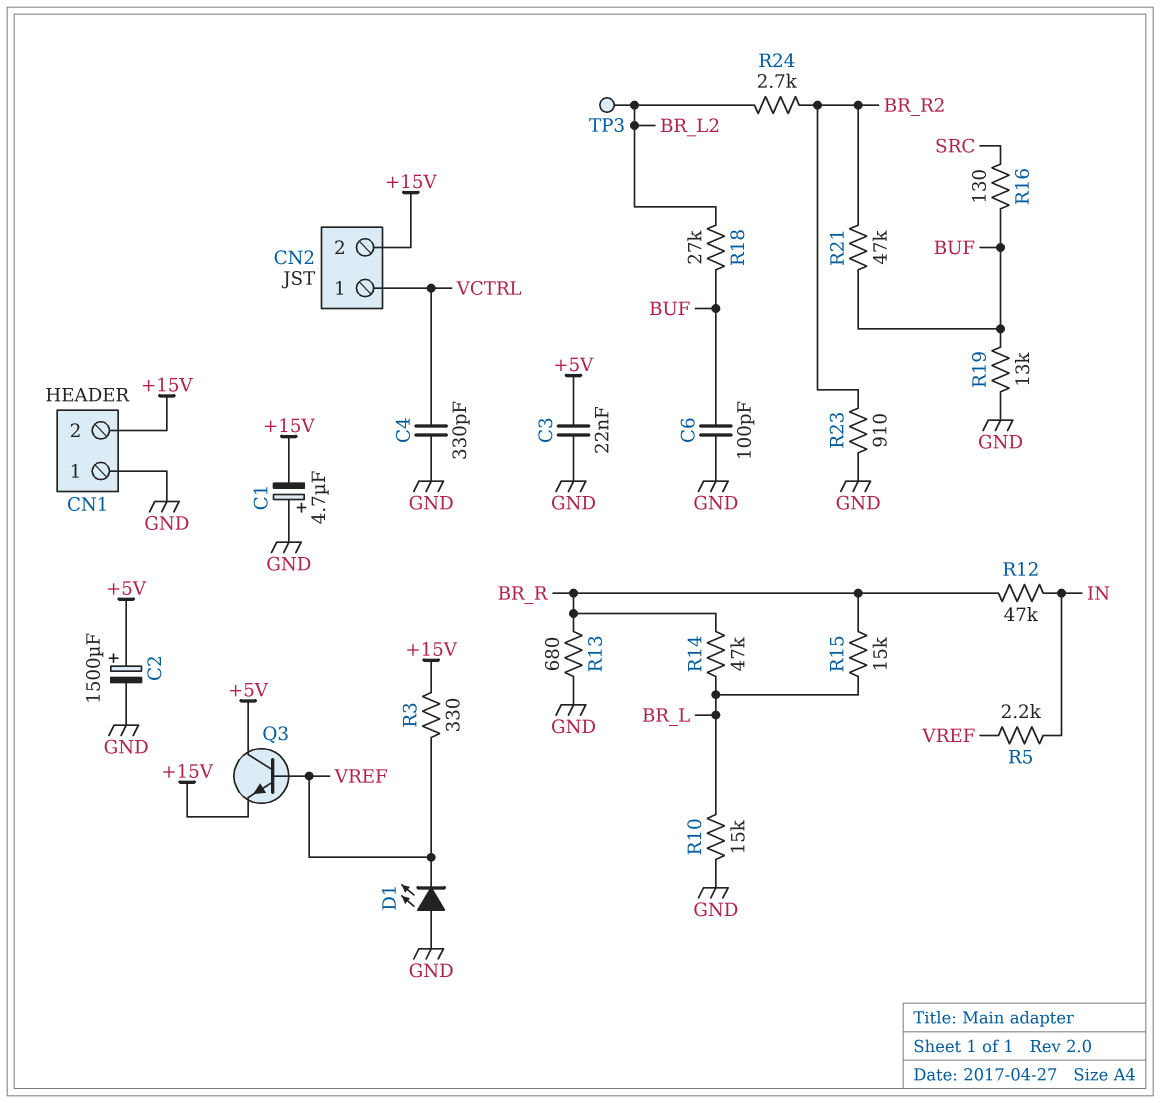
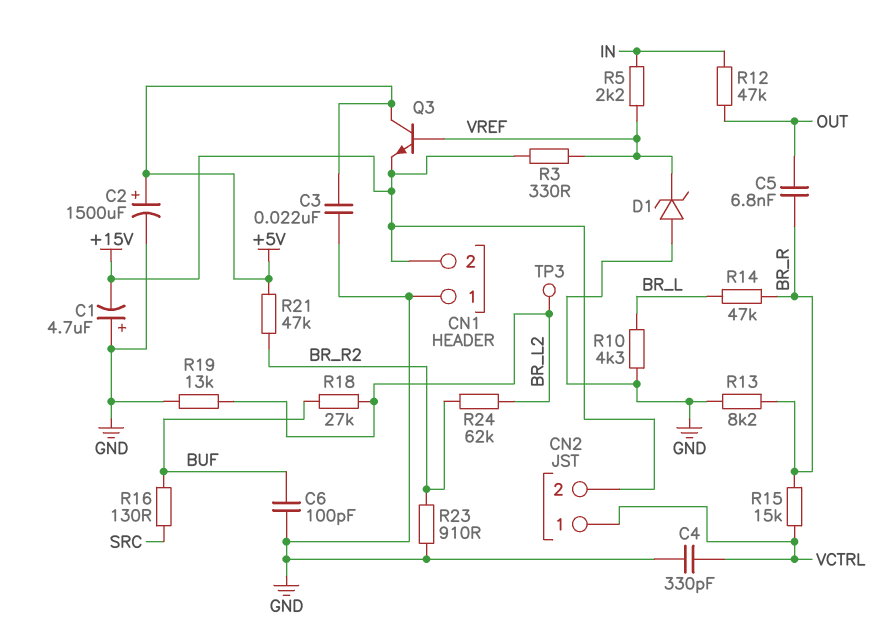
C5: none -> 6.8nF (BR_R, OUT)
D1: LED (A GND, K VREF) -> zener (A GND, K VREF)
R10: 15k (BR_L, GND) -> 4.3k (BR_L, GND)
R12: 47k (BR_R, IN) -> 47k (IN, OUT)
R13: 680 (BR_R, GND) -> 8.2k (BR_R, GND)
R15: 15k (BR_L, BR_R) -> 15k (BR_R, VCTRL)
R19: 13k (BUF, GND) -> 13k (BR_L2, GND)
R21: 47k (BR_R2, BUF) -> 47k (+5V, BR_R2)
R24: 2.7k (BR_L2, BR_R2) -> 62k (BR_L2, BR_R2)

